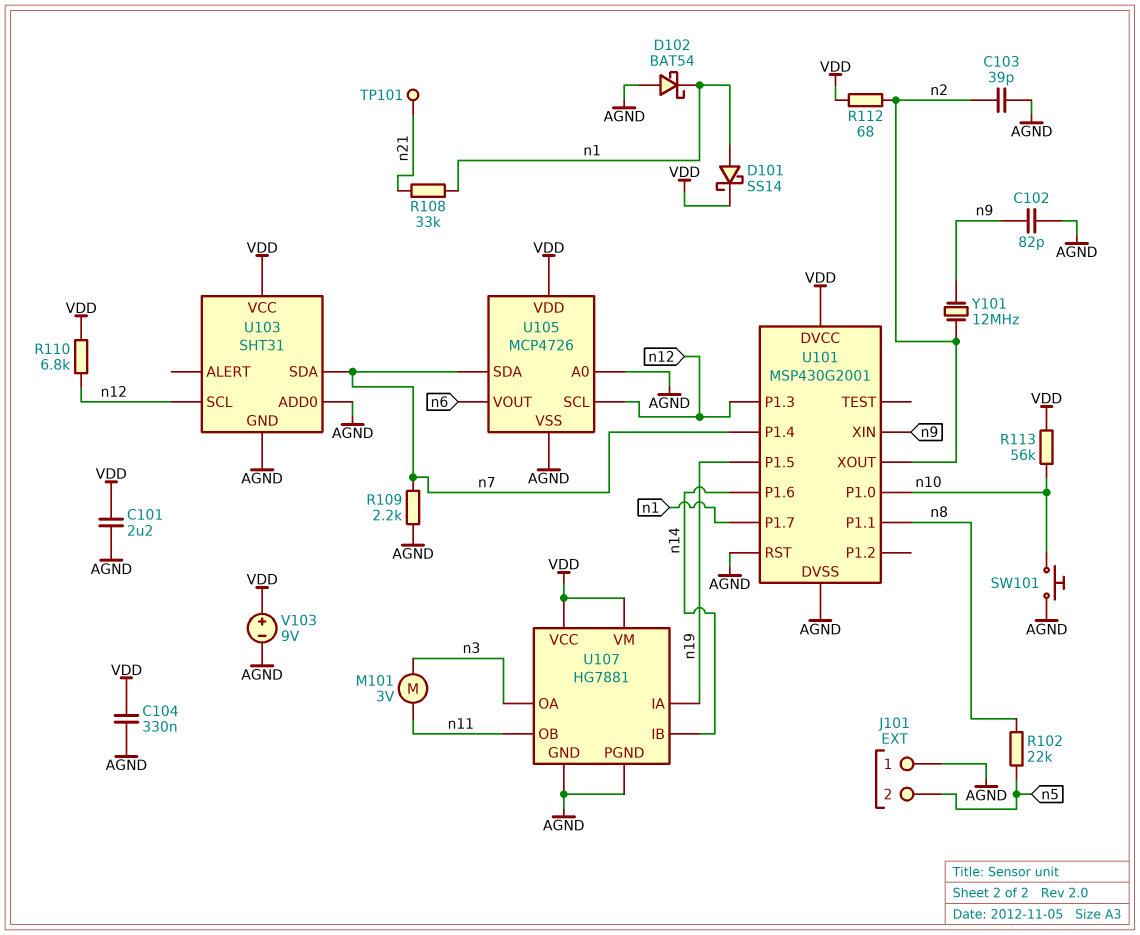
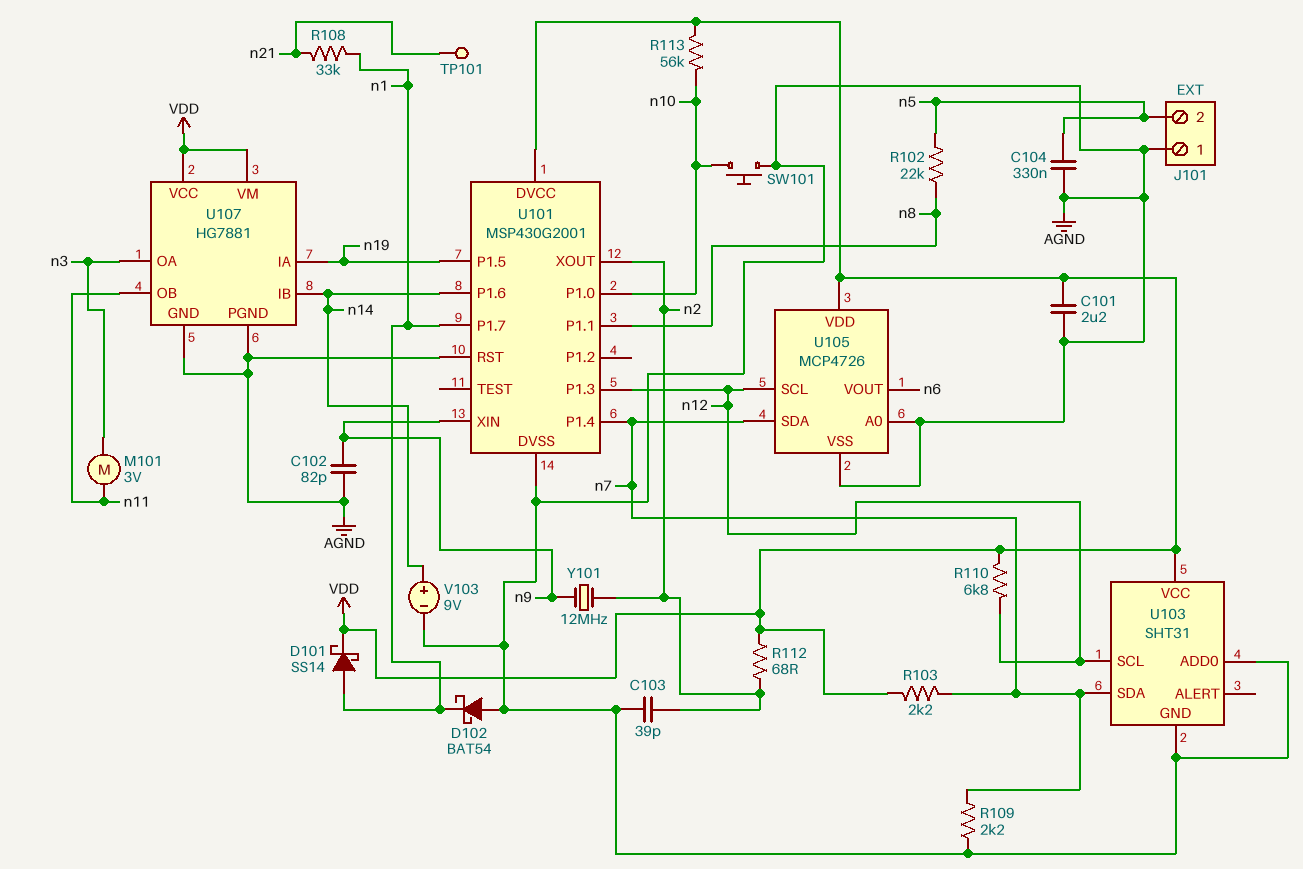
C104: 330nF (AGND, VDD) -> 330nF (AGND, n5)
R103: none -> 2.2k (VDD, n7)
V103: 9V (plus VDD, minus AGND) -> 9V (plus n14, minus AGND)

